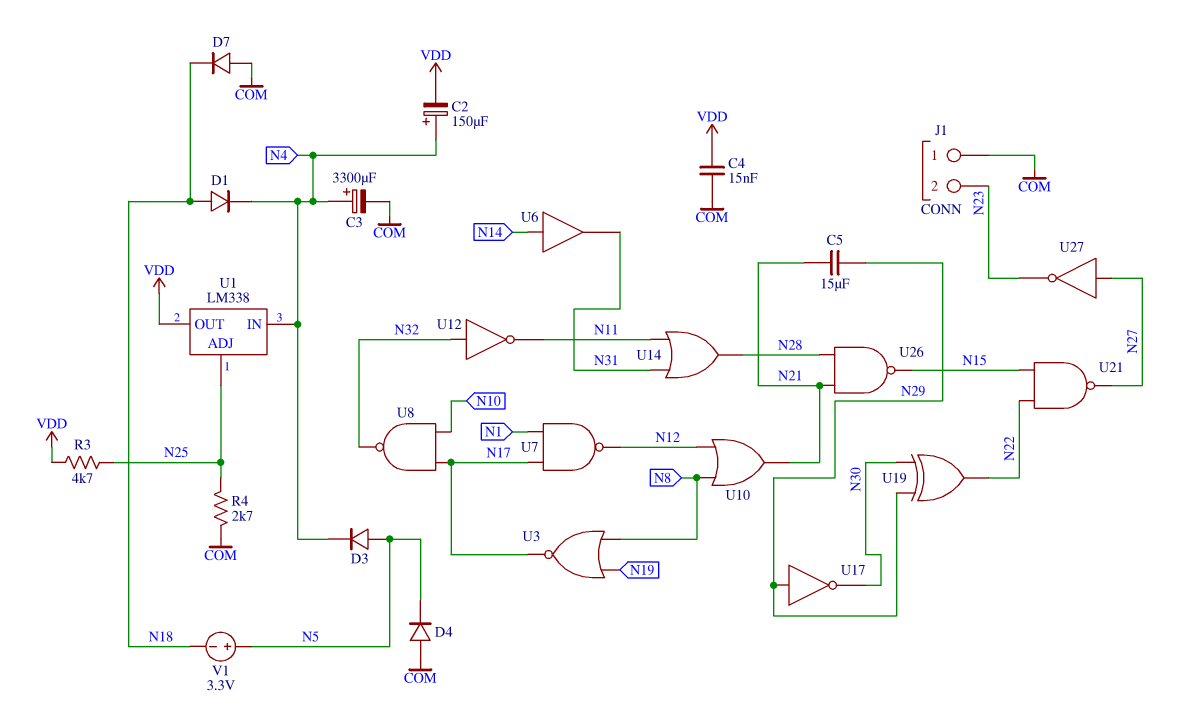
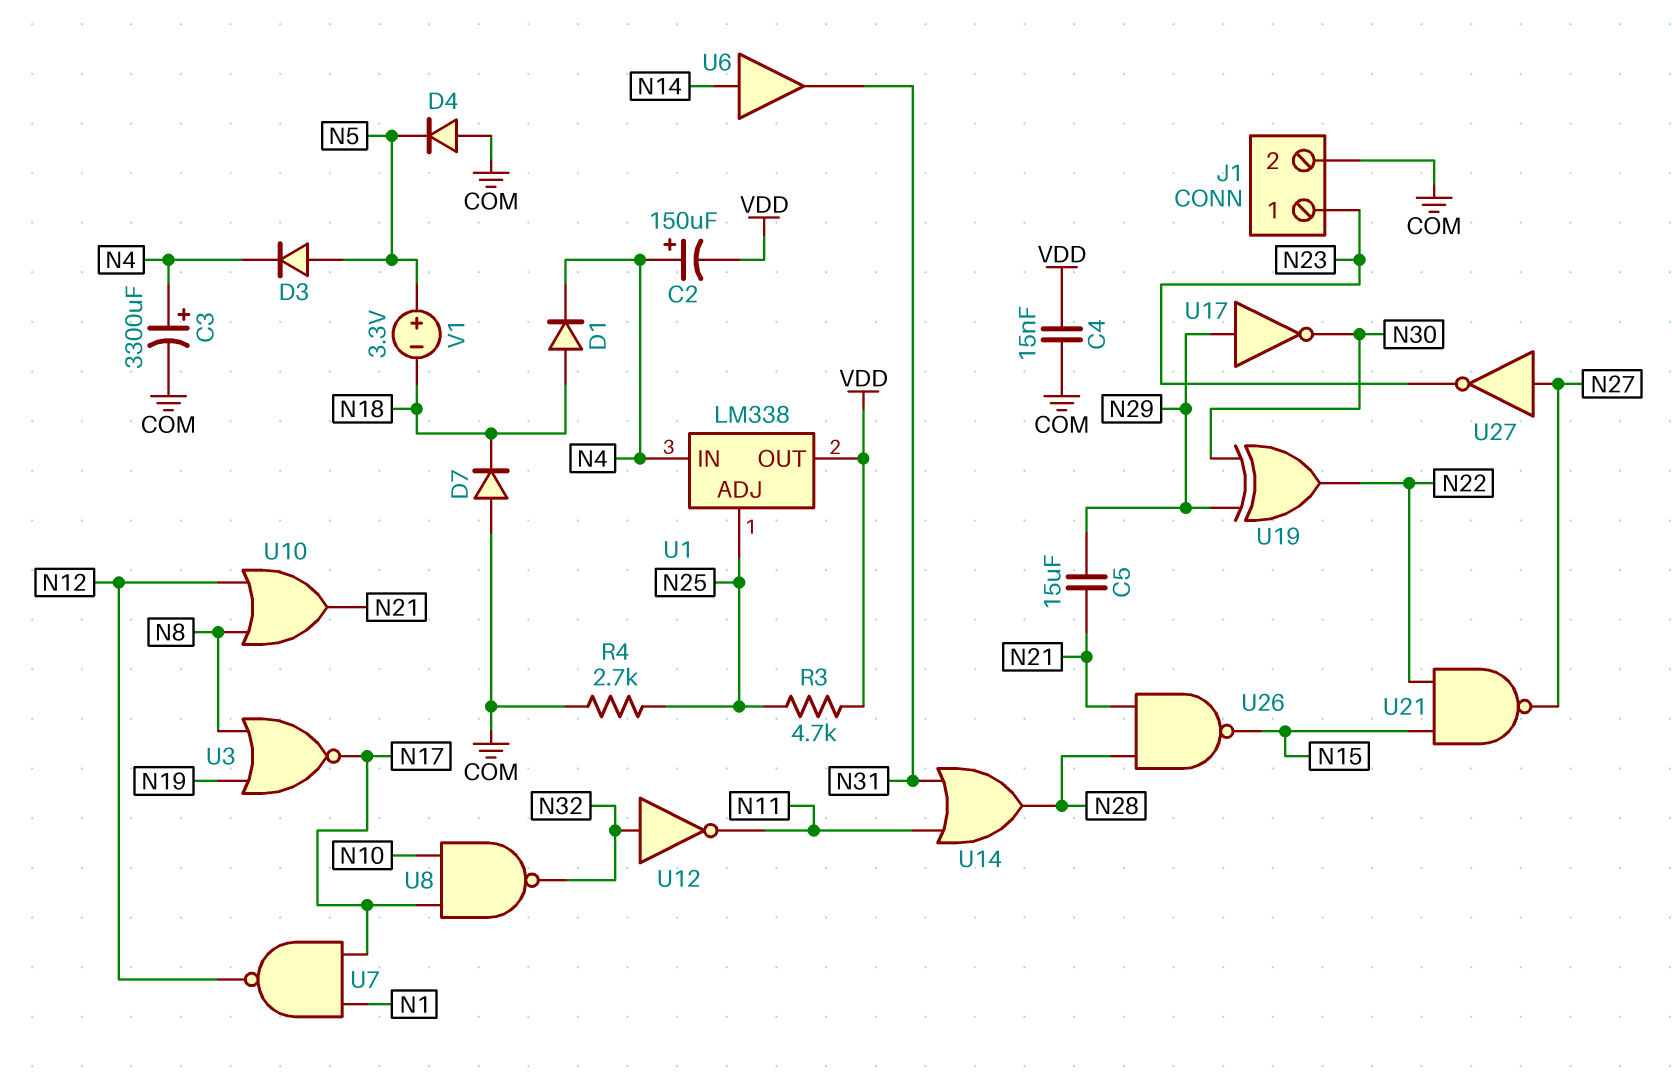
J1 pin 1: COM -> N23
J1 pin 2: N23 -> COM

